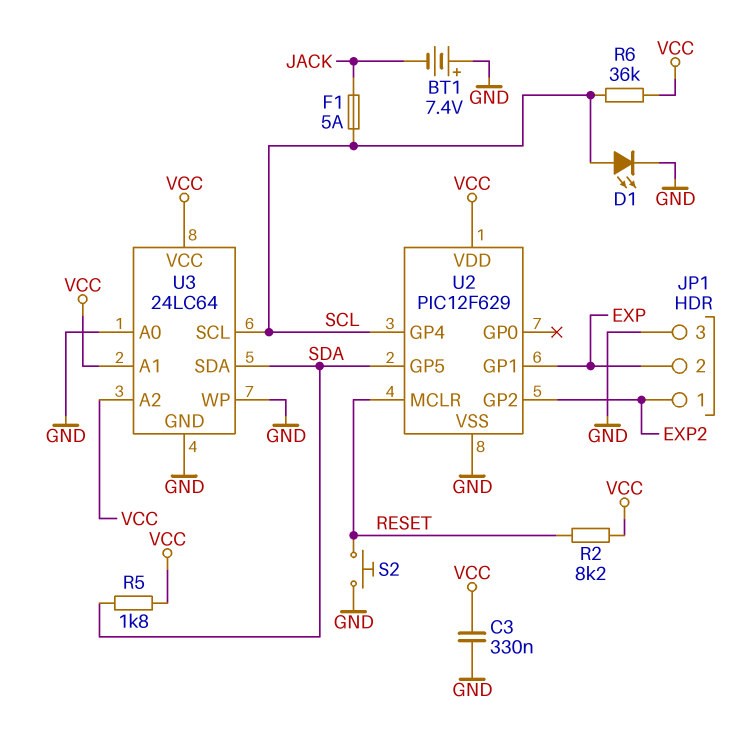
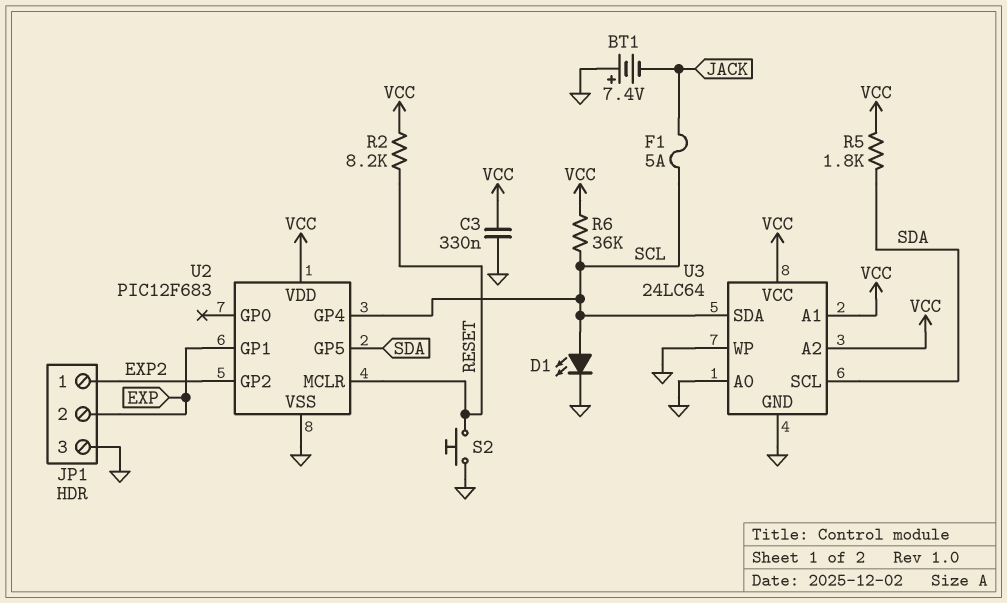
U2: PIC12F629 -> PIC12F683
U3 pin SCL: SCL -> SDA
U3 pin SDA: SDA -> SCL

